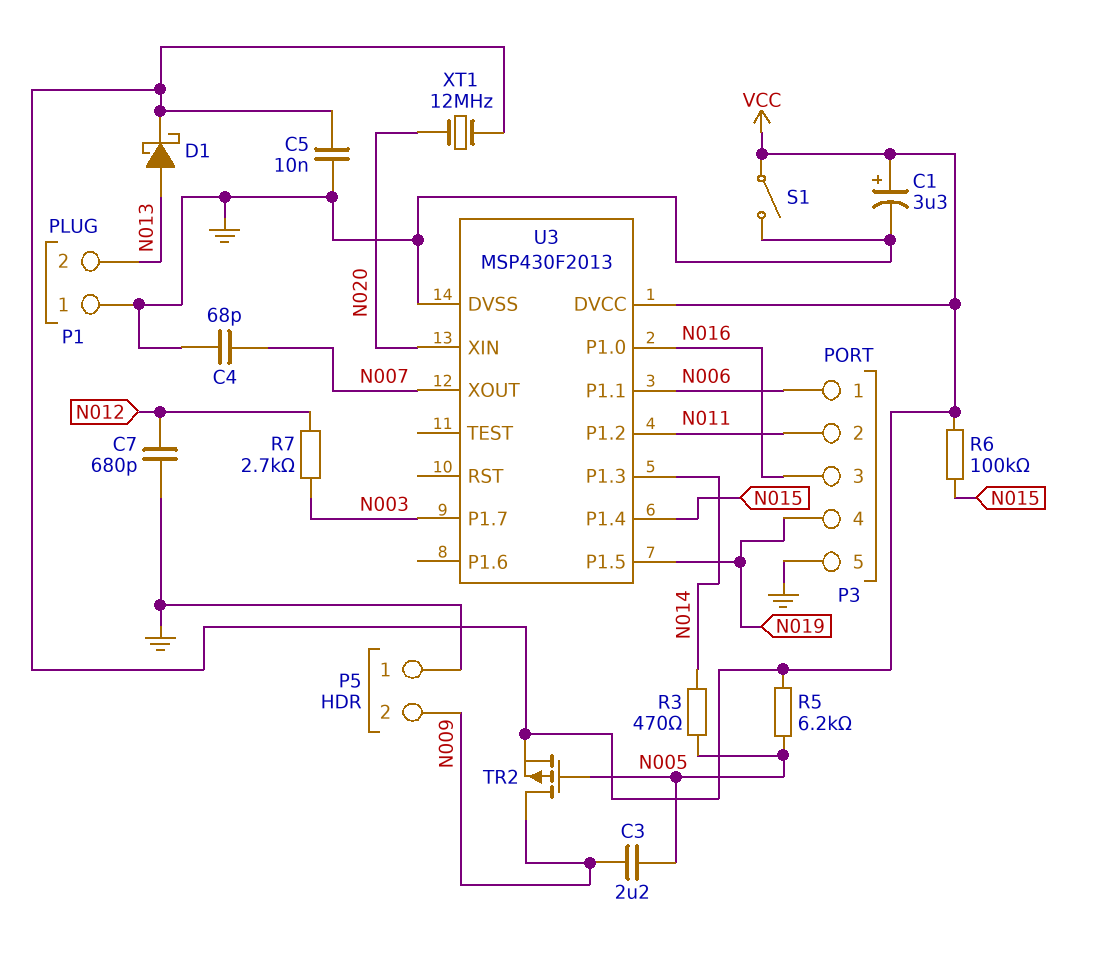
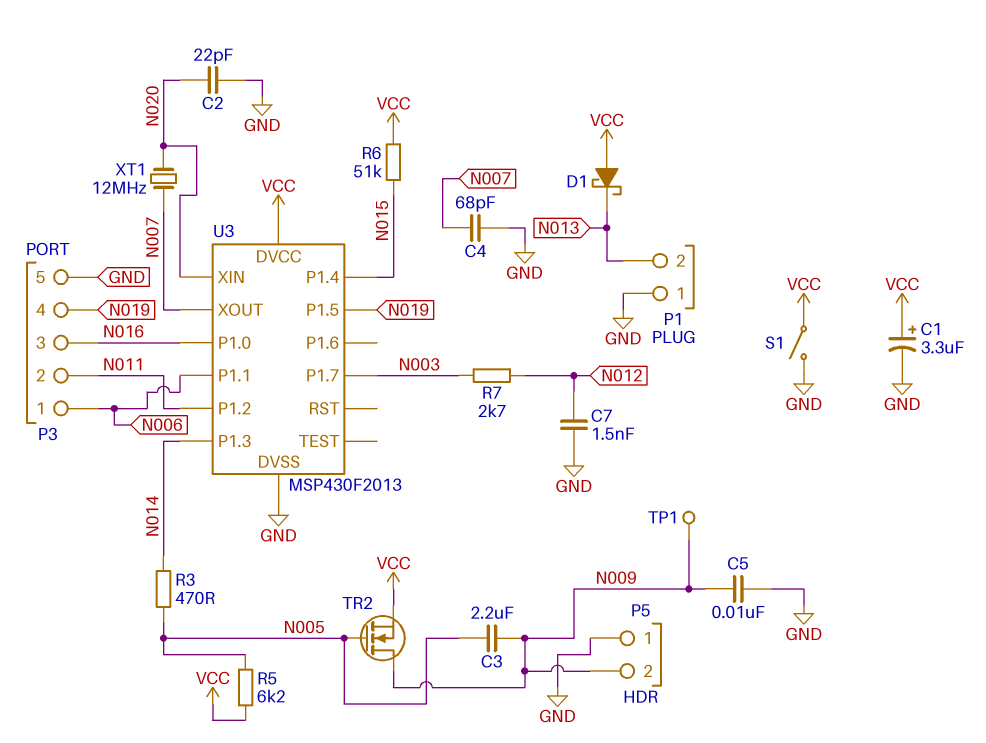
C2: none -> 22pF (GND, N020)
C5: 10nF (GND, VCC) -> 10nF (GND, N009)
C7: 680pF (GND, N012) -> 1.5nF (GND, N012)
D1: schottky (A N013, K VCC) -> schottky (A VCC, K N013)
R6: 100k (N015, VCC) -> 51k (N015, VCC)
TP1: none -> test point (N009)
TR2: PMOS (G N005, D N009, S VCC) -> NMOS (G N005, D N009, S VCC)
XT1: 12MHz (N020, VCC) -> 12MHz (N007, N020)

